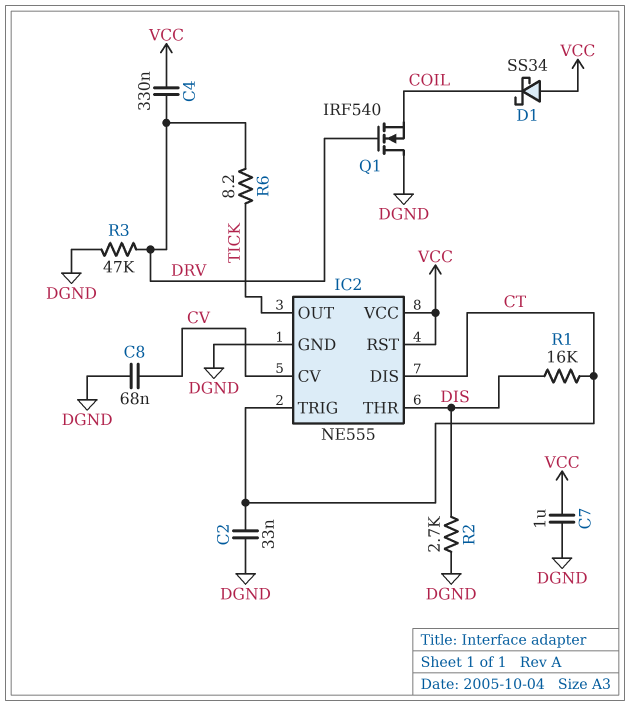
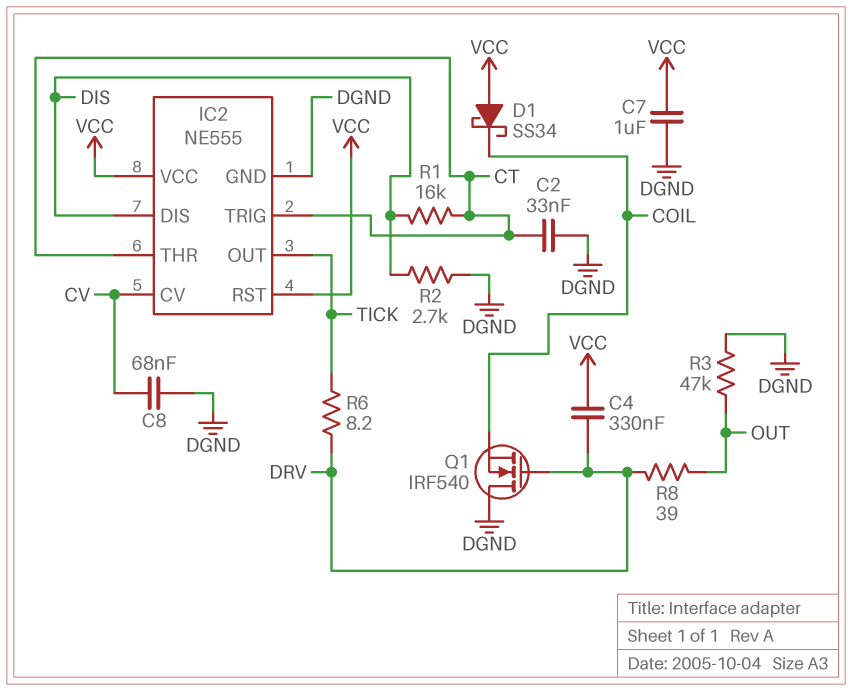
IC2 pin DIS: CT -> DIS
IC2 pin THR: DIS -> CT
R3: 47k (DGND, DRV) -> 47k (DGND, OUT)
R8: none -> 39 (DRV, OUT)

